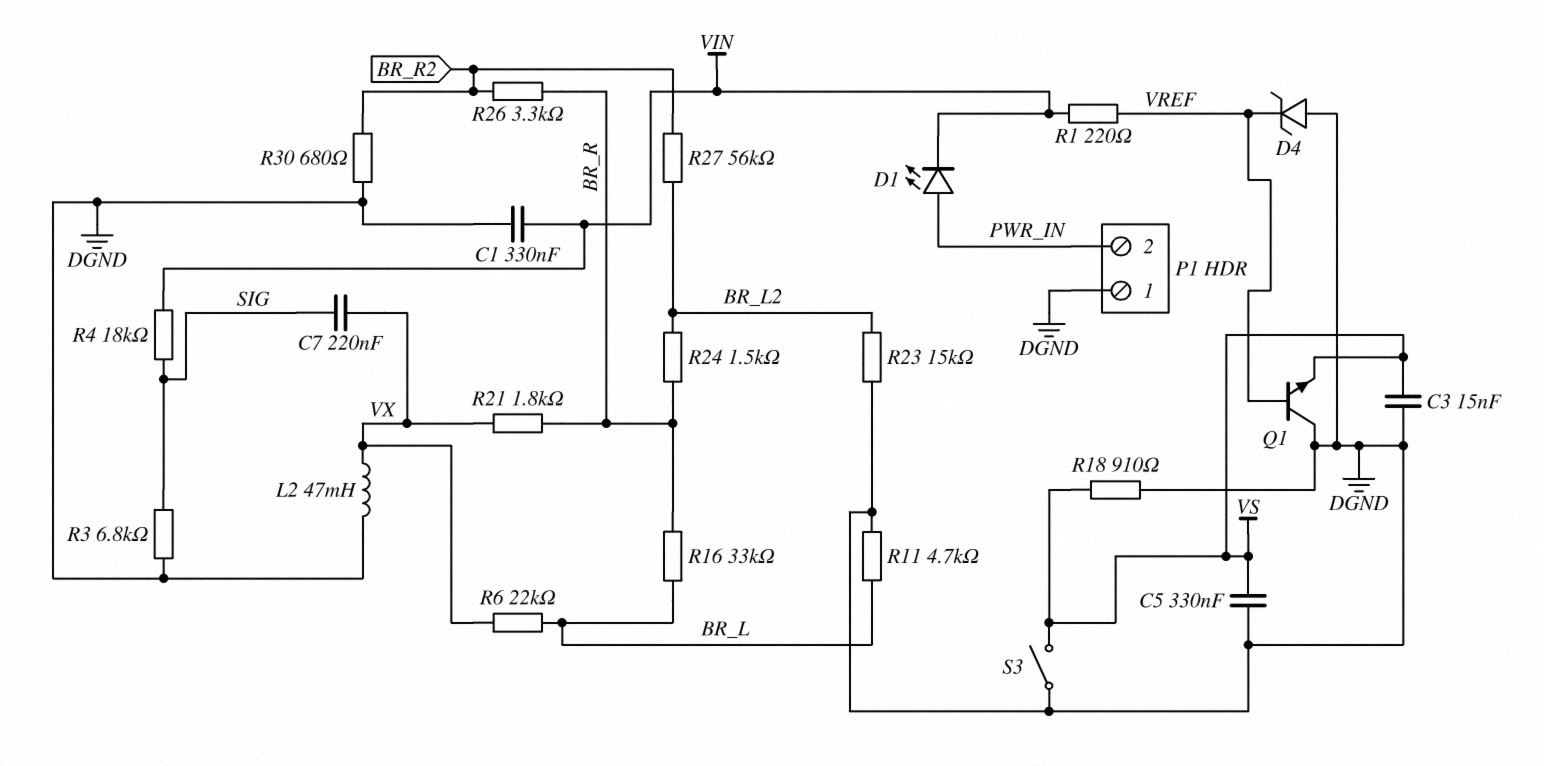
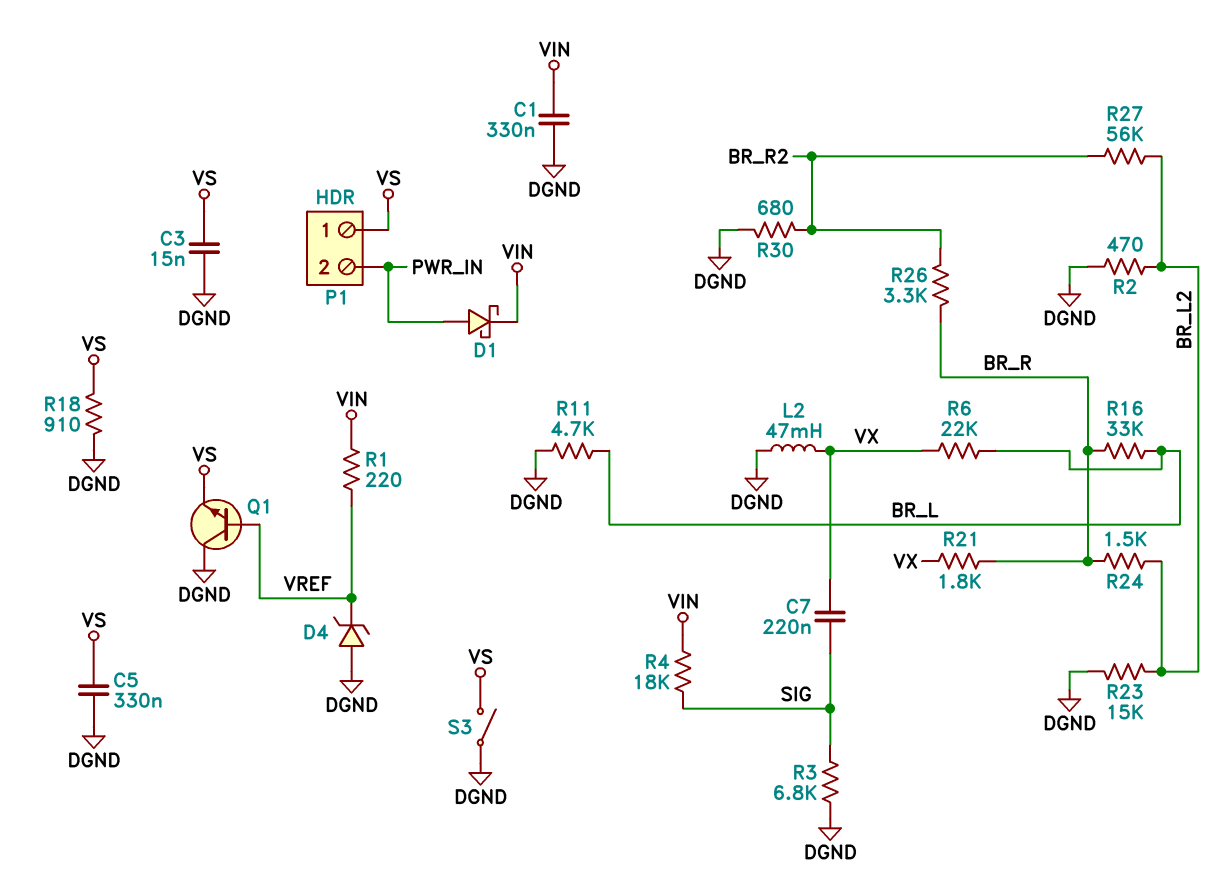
D1: LED (A PWR_IN, K VIN) -> schottky (A PWR_IN, K VIN)
P1 pin 1: DGND -> VS
R2: none -> 470 (BR_L2, DGND)

